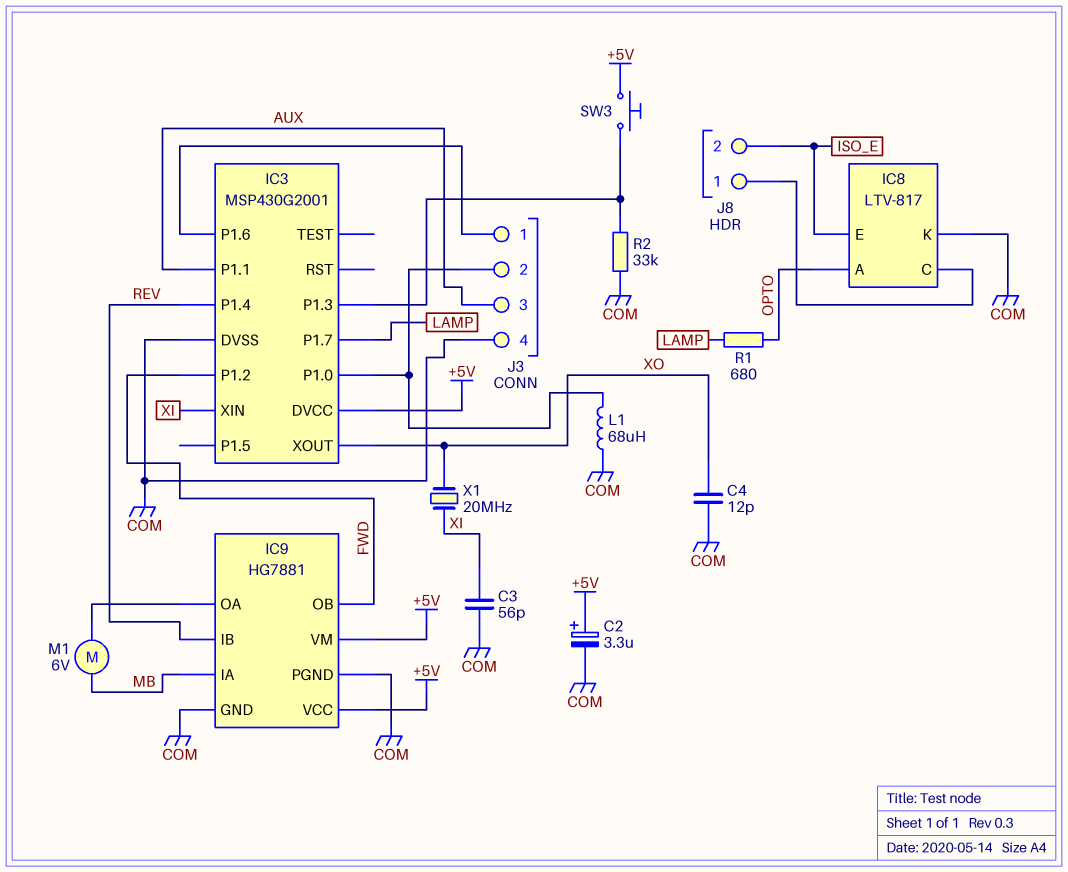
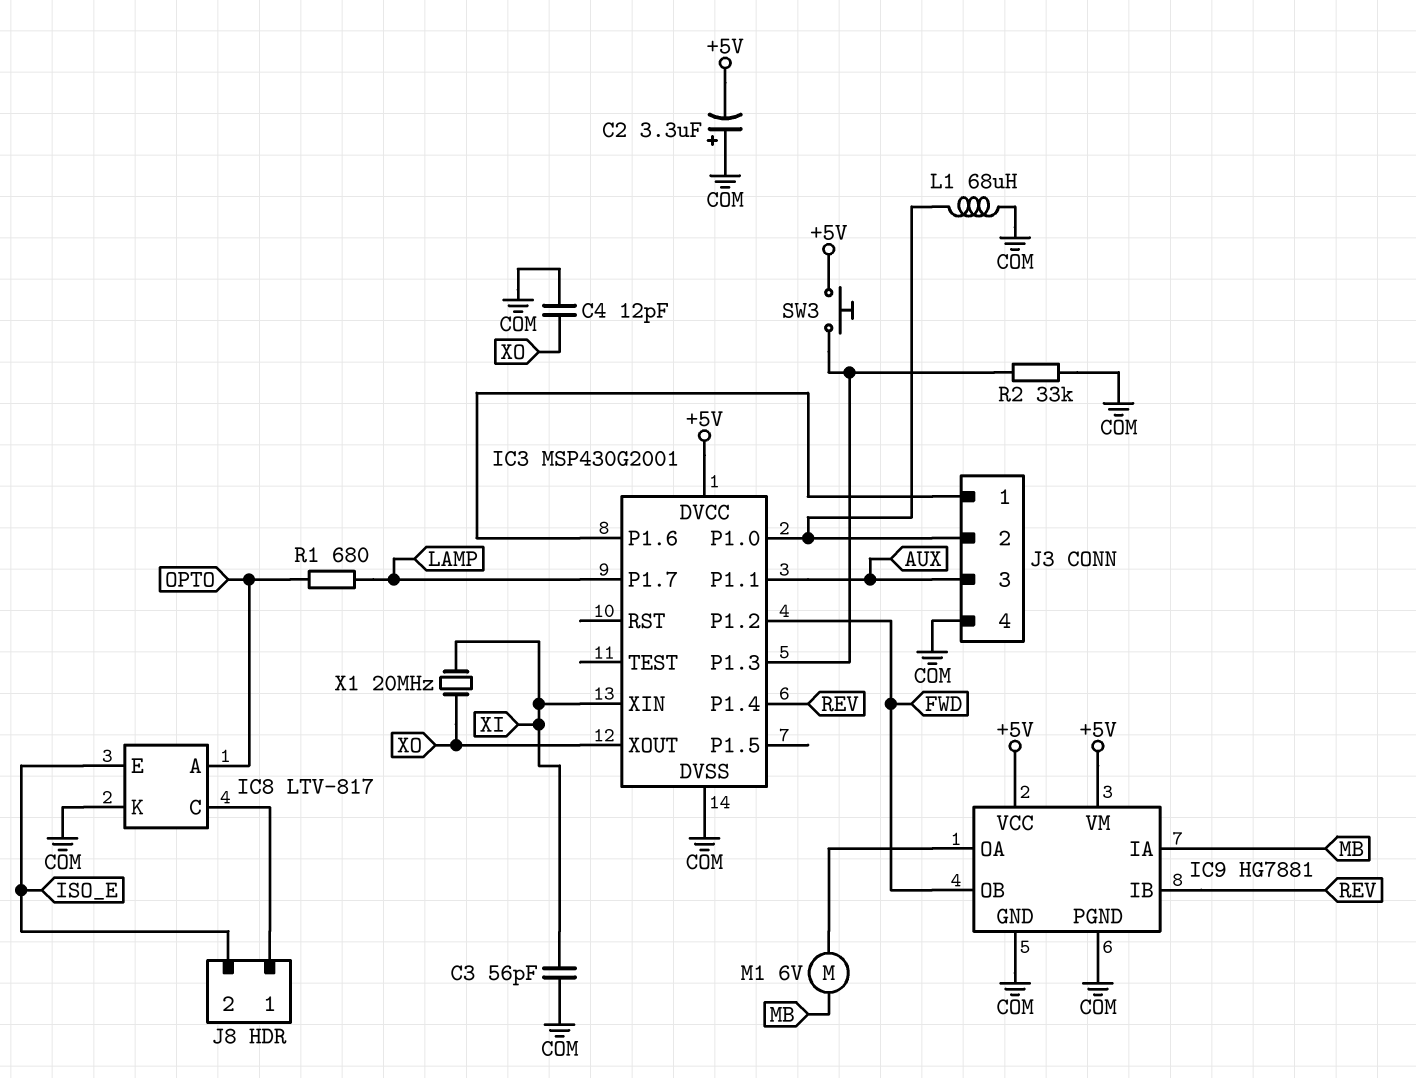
C2: 3.3uF (plus +5V, minus COM) -> 3.3uF (plus COM, minus +5V)

